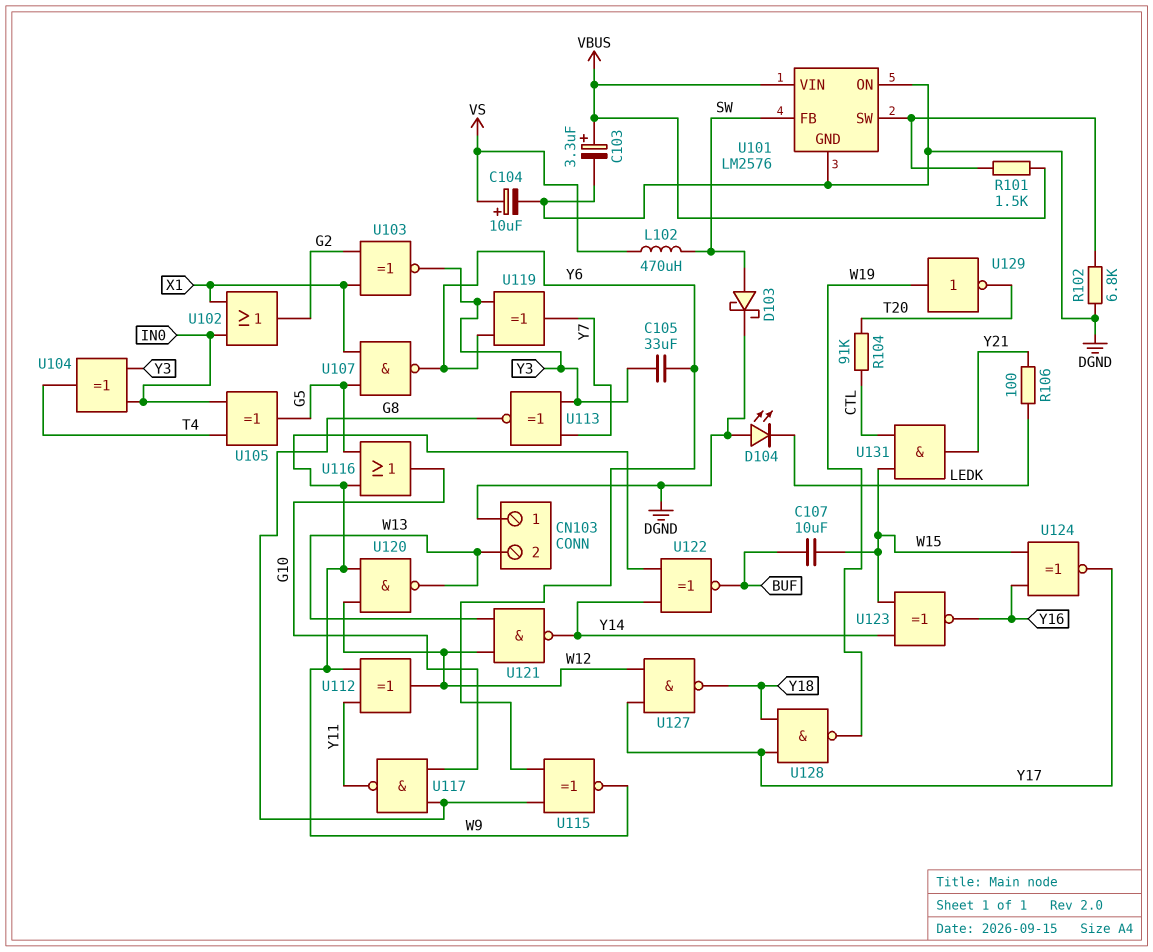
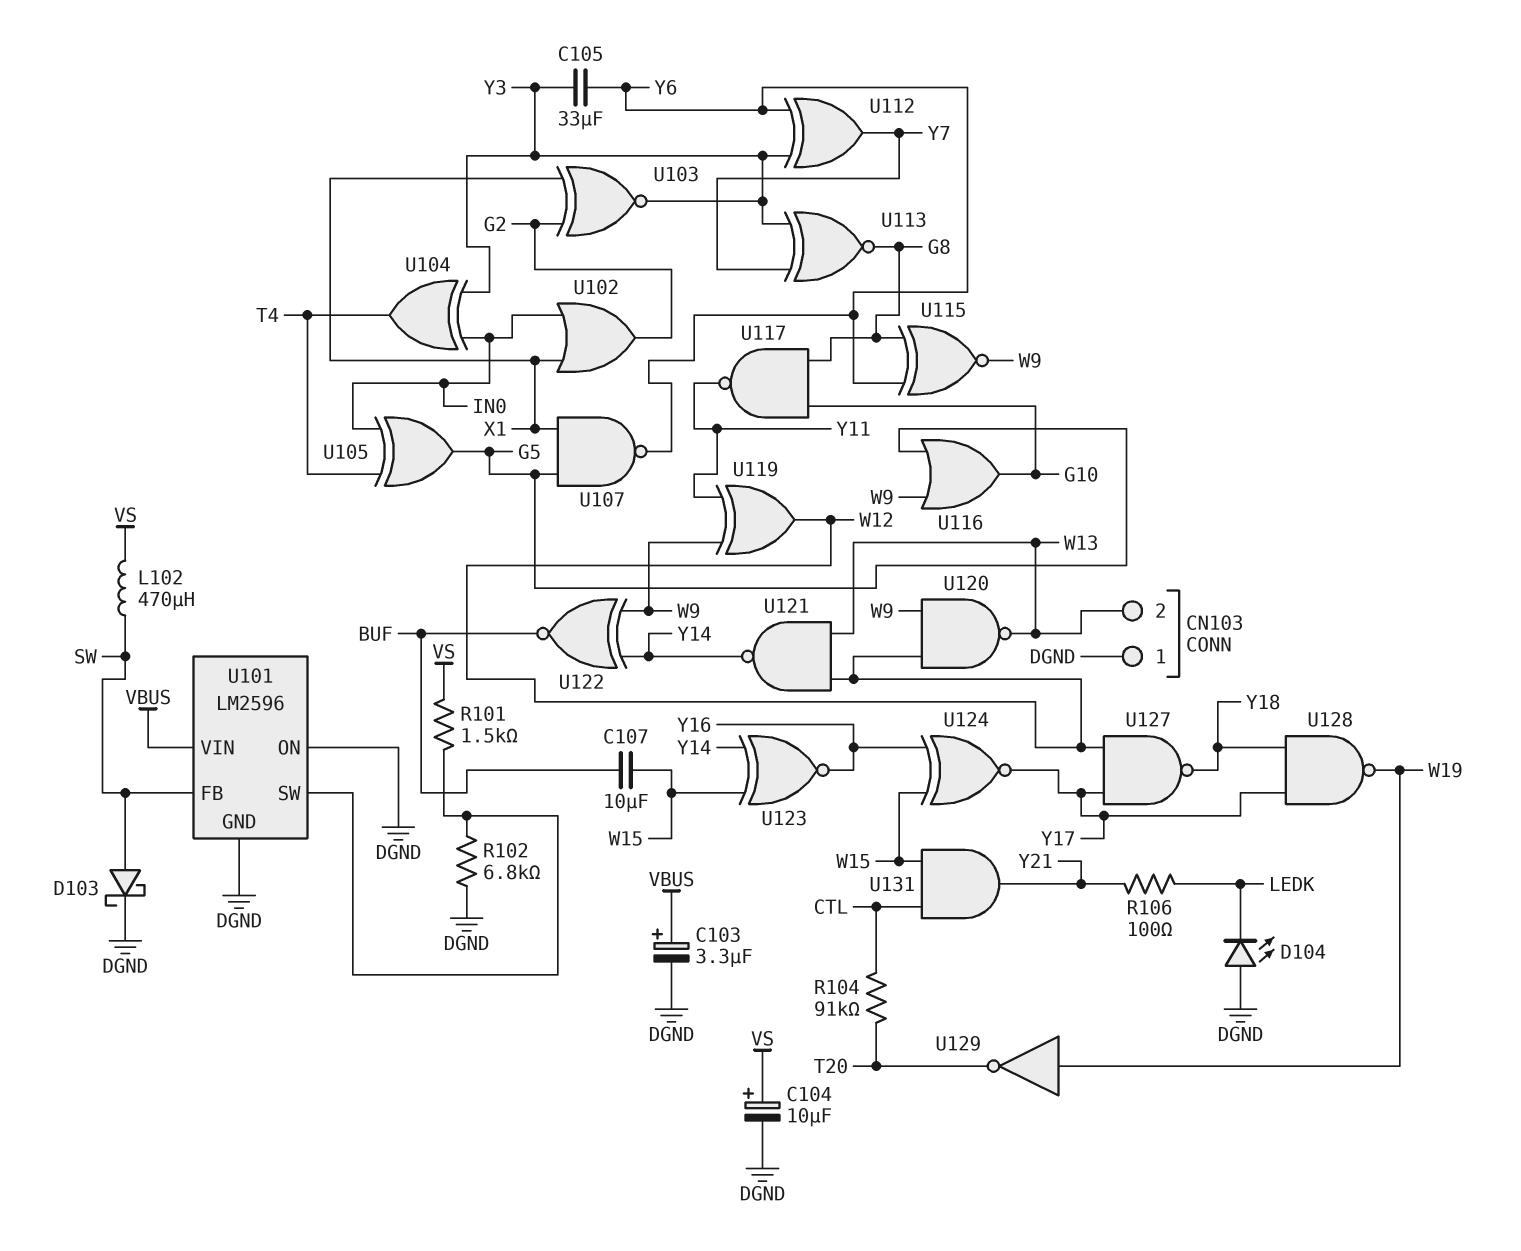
R101: 1.5k (U101/SW, VBUS) -> 1.5k (U101/SW, VS)
U101: LM2576 -> LM2596
U112: XOR (in W9, in Y11, out W12) -> XOR (in Y3, in Y6, out Y7)
U119: XOR (in Y3, in Y6, out Y7) -> XOR (in W9, in Y11, out W12)

